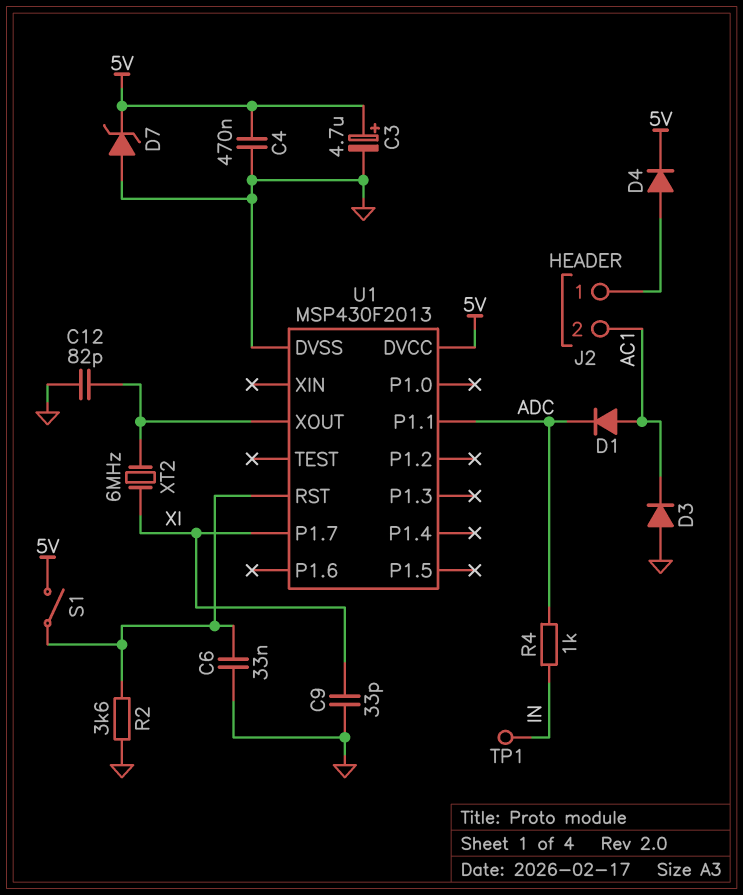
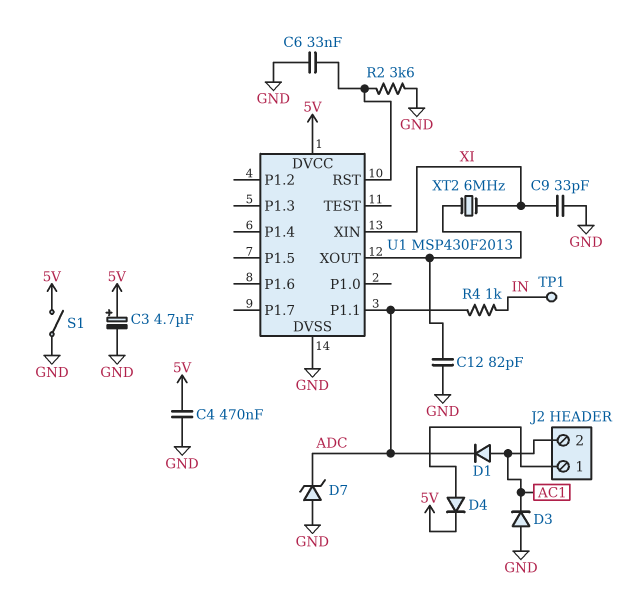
D7: zener (A GND, K 5V) -> zener (A GND, K ADC)
S1: switch (5V, U1/RST) -> switch (5V, GND)
U1 pin P1.7: XI -> none
U1 pin XIN: none -> XI

